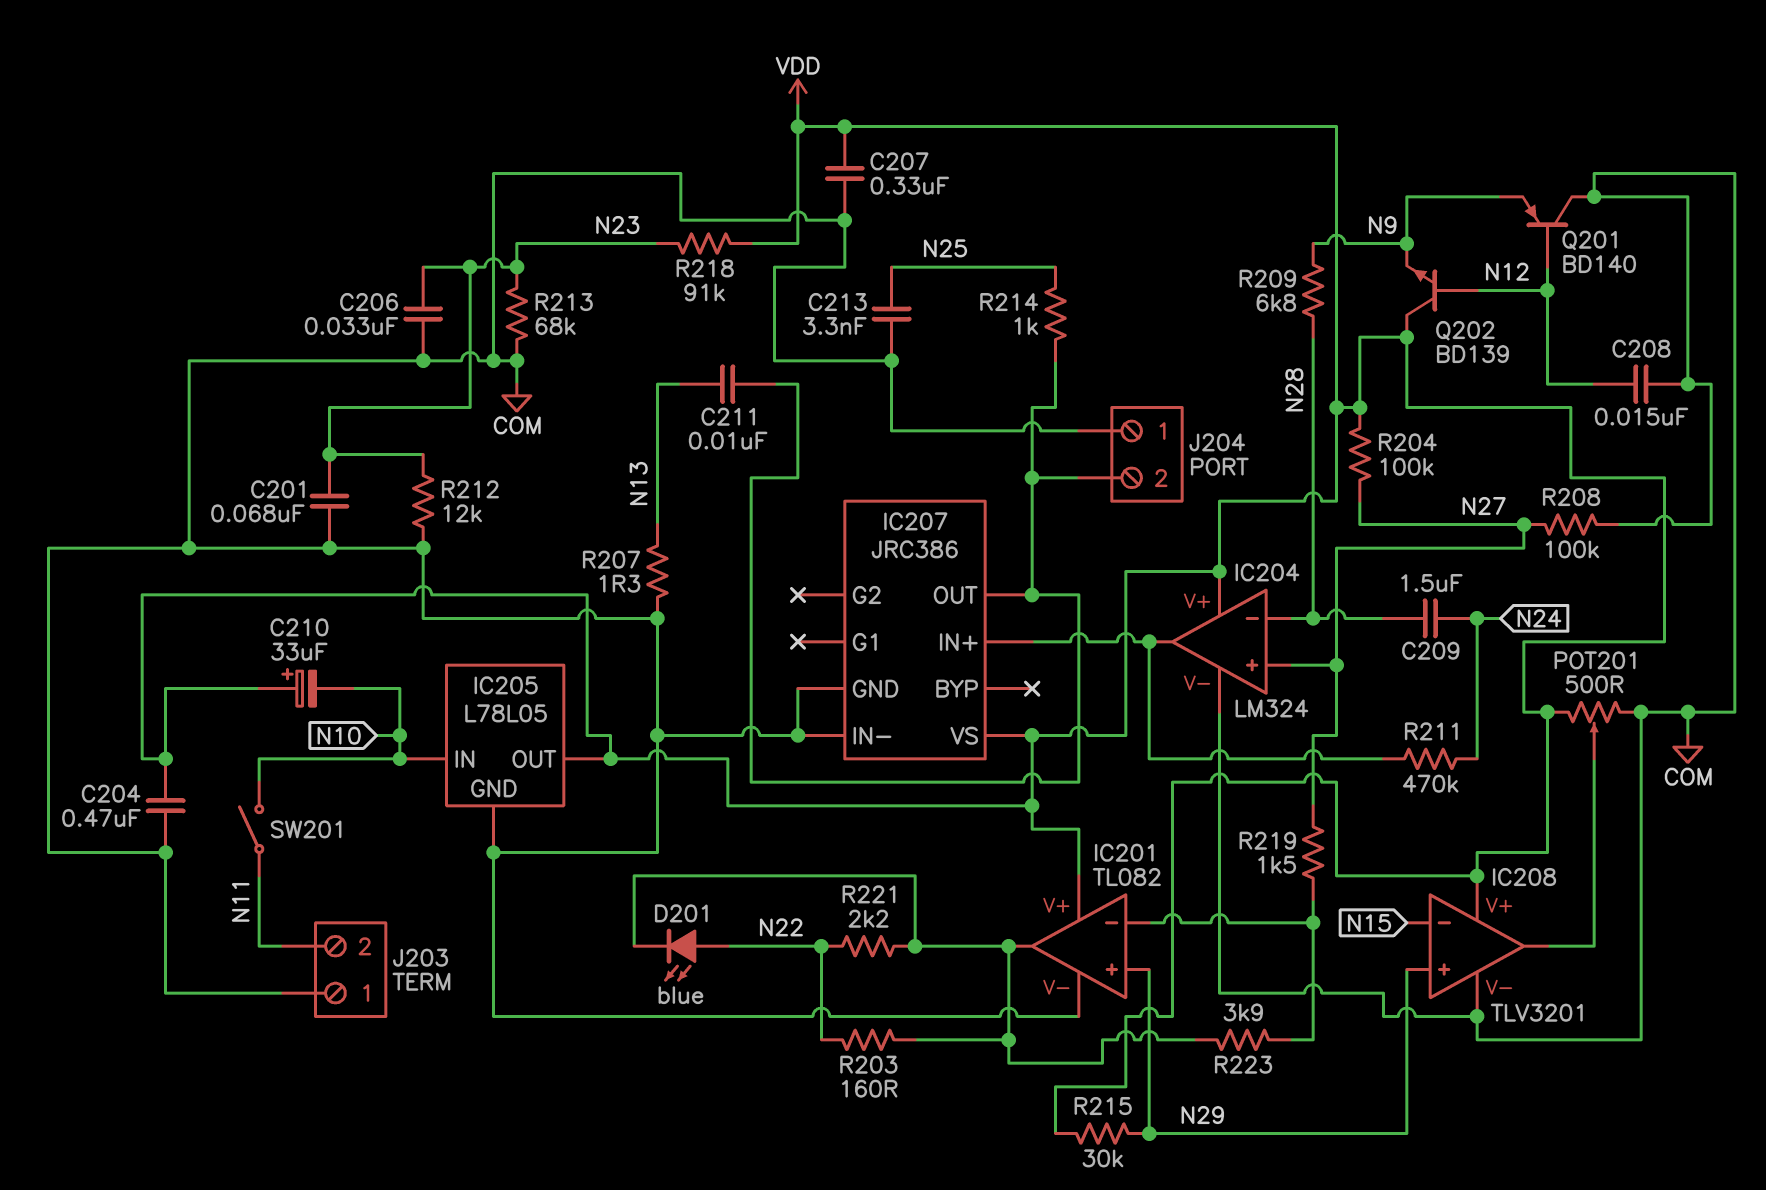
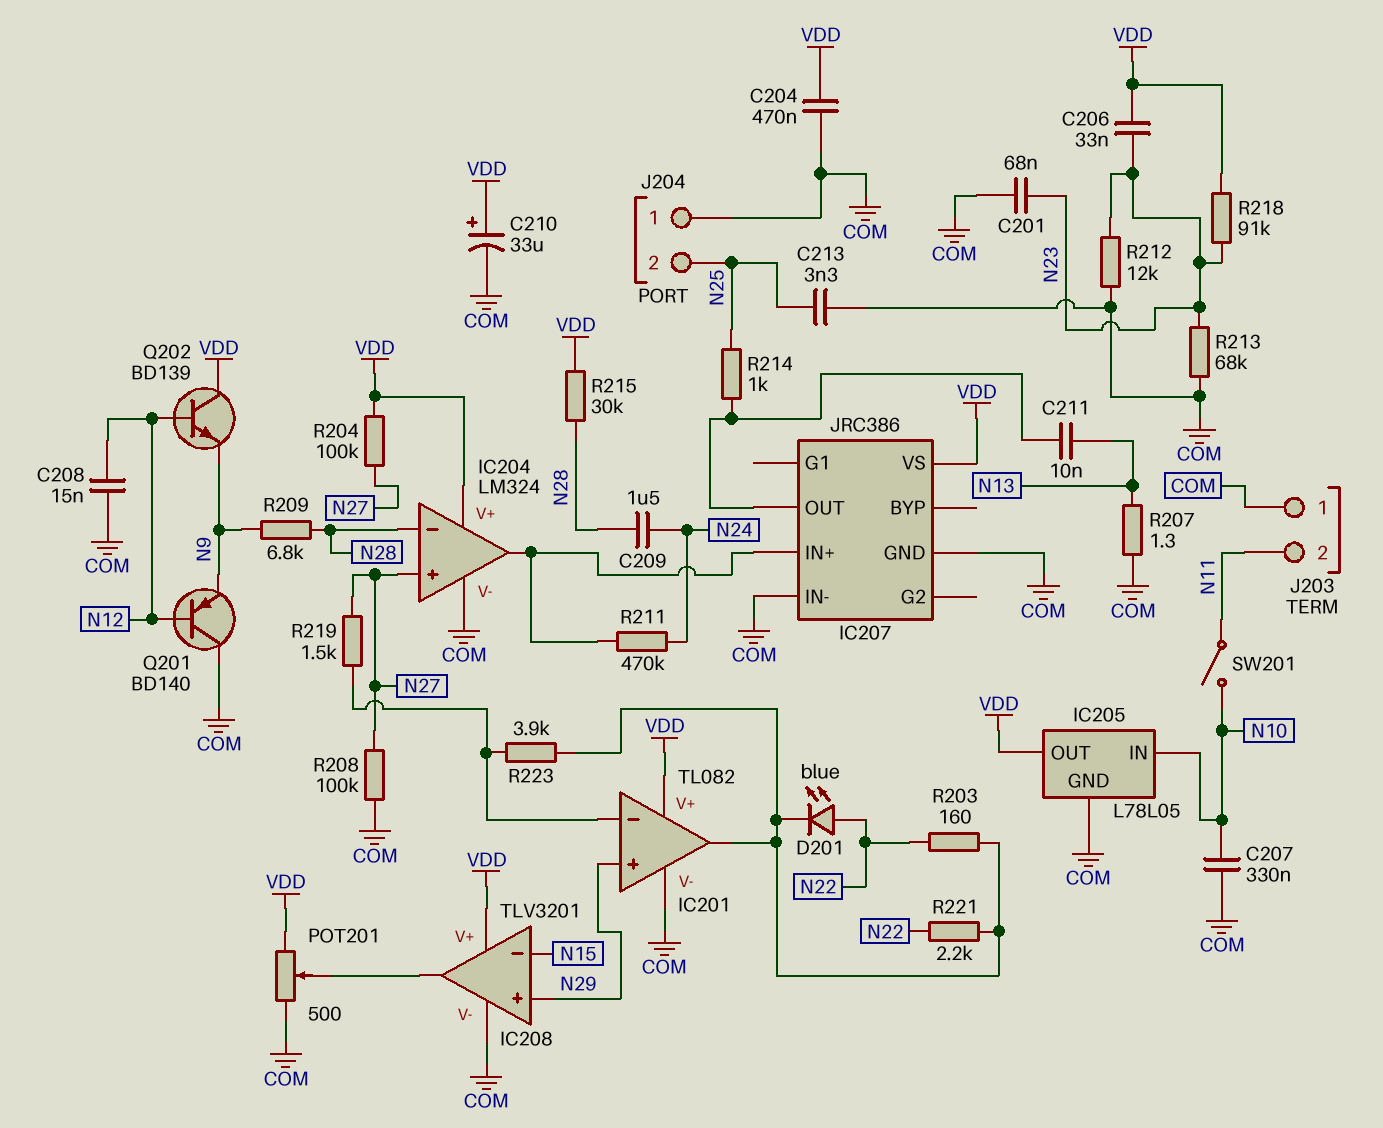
C206: 33nF (COM, N23) -> 33nF (N23, VDD)
C207: 330nF (COM, VDD) -> 330nF (COM, N10)
C210: 33uF (plus VDD, minus N10) -> 33uF (plus VDD, minus COM)
J204 pin 2: IC207/OUT -> N25
R215: 30k (N29, VDD) -> 30k (N28, VDD)

